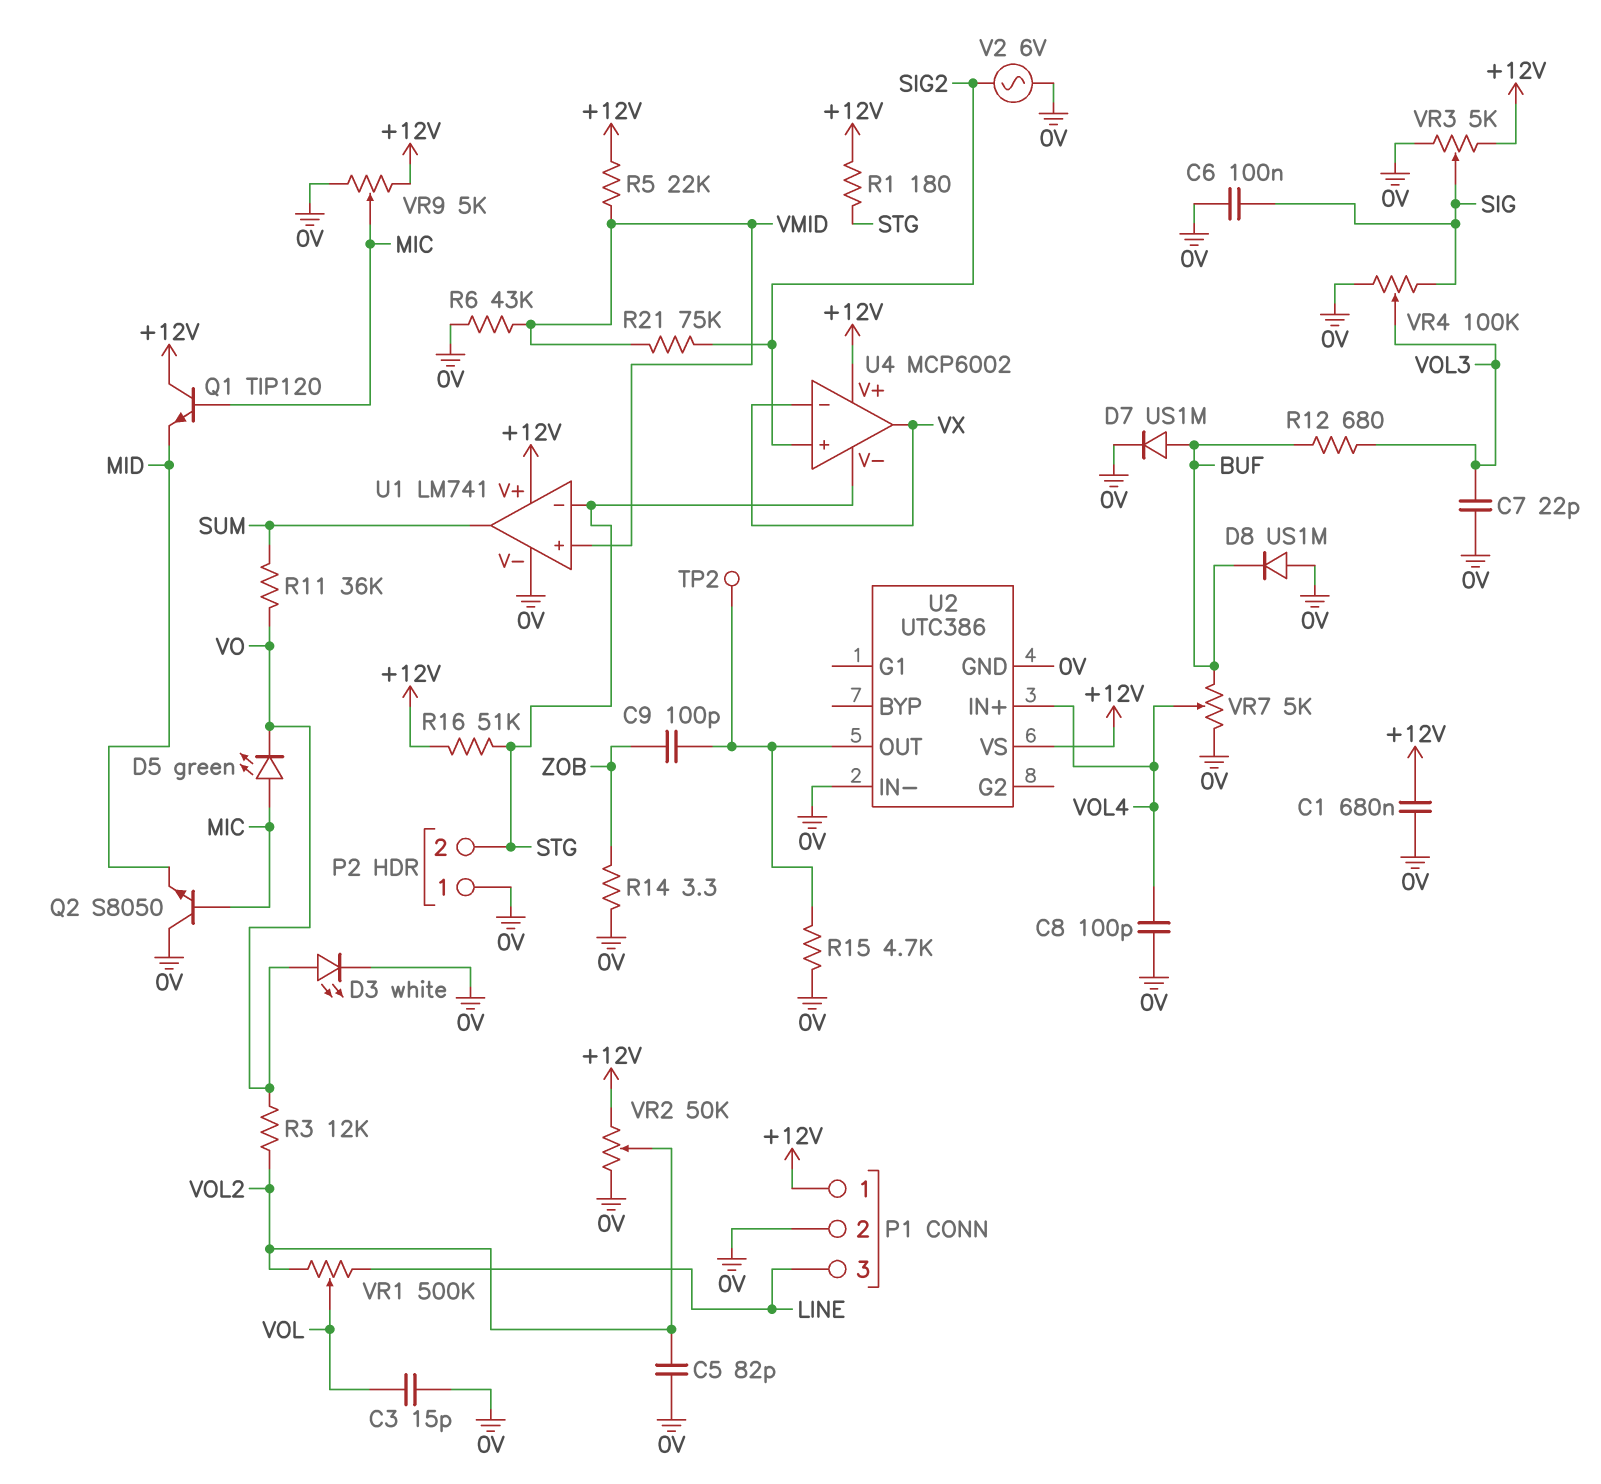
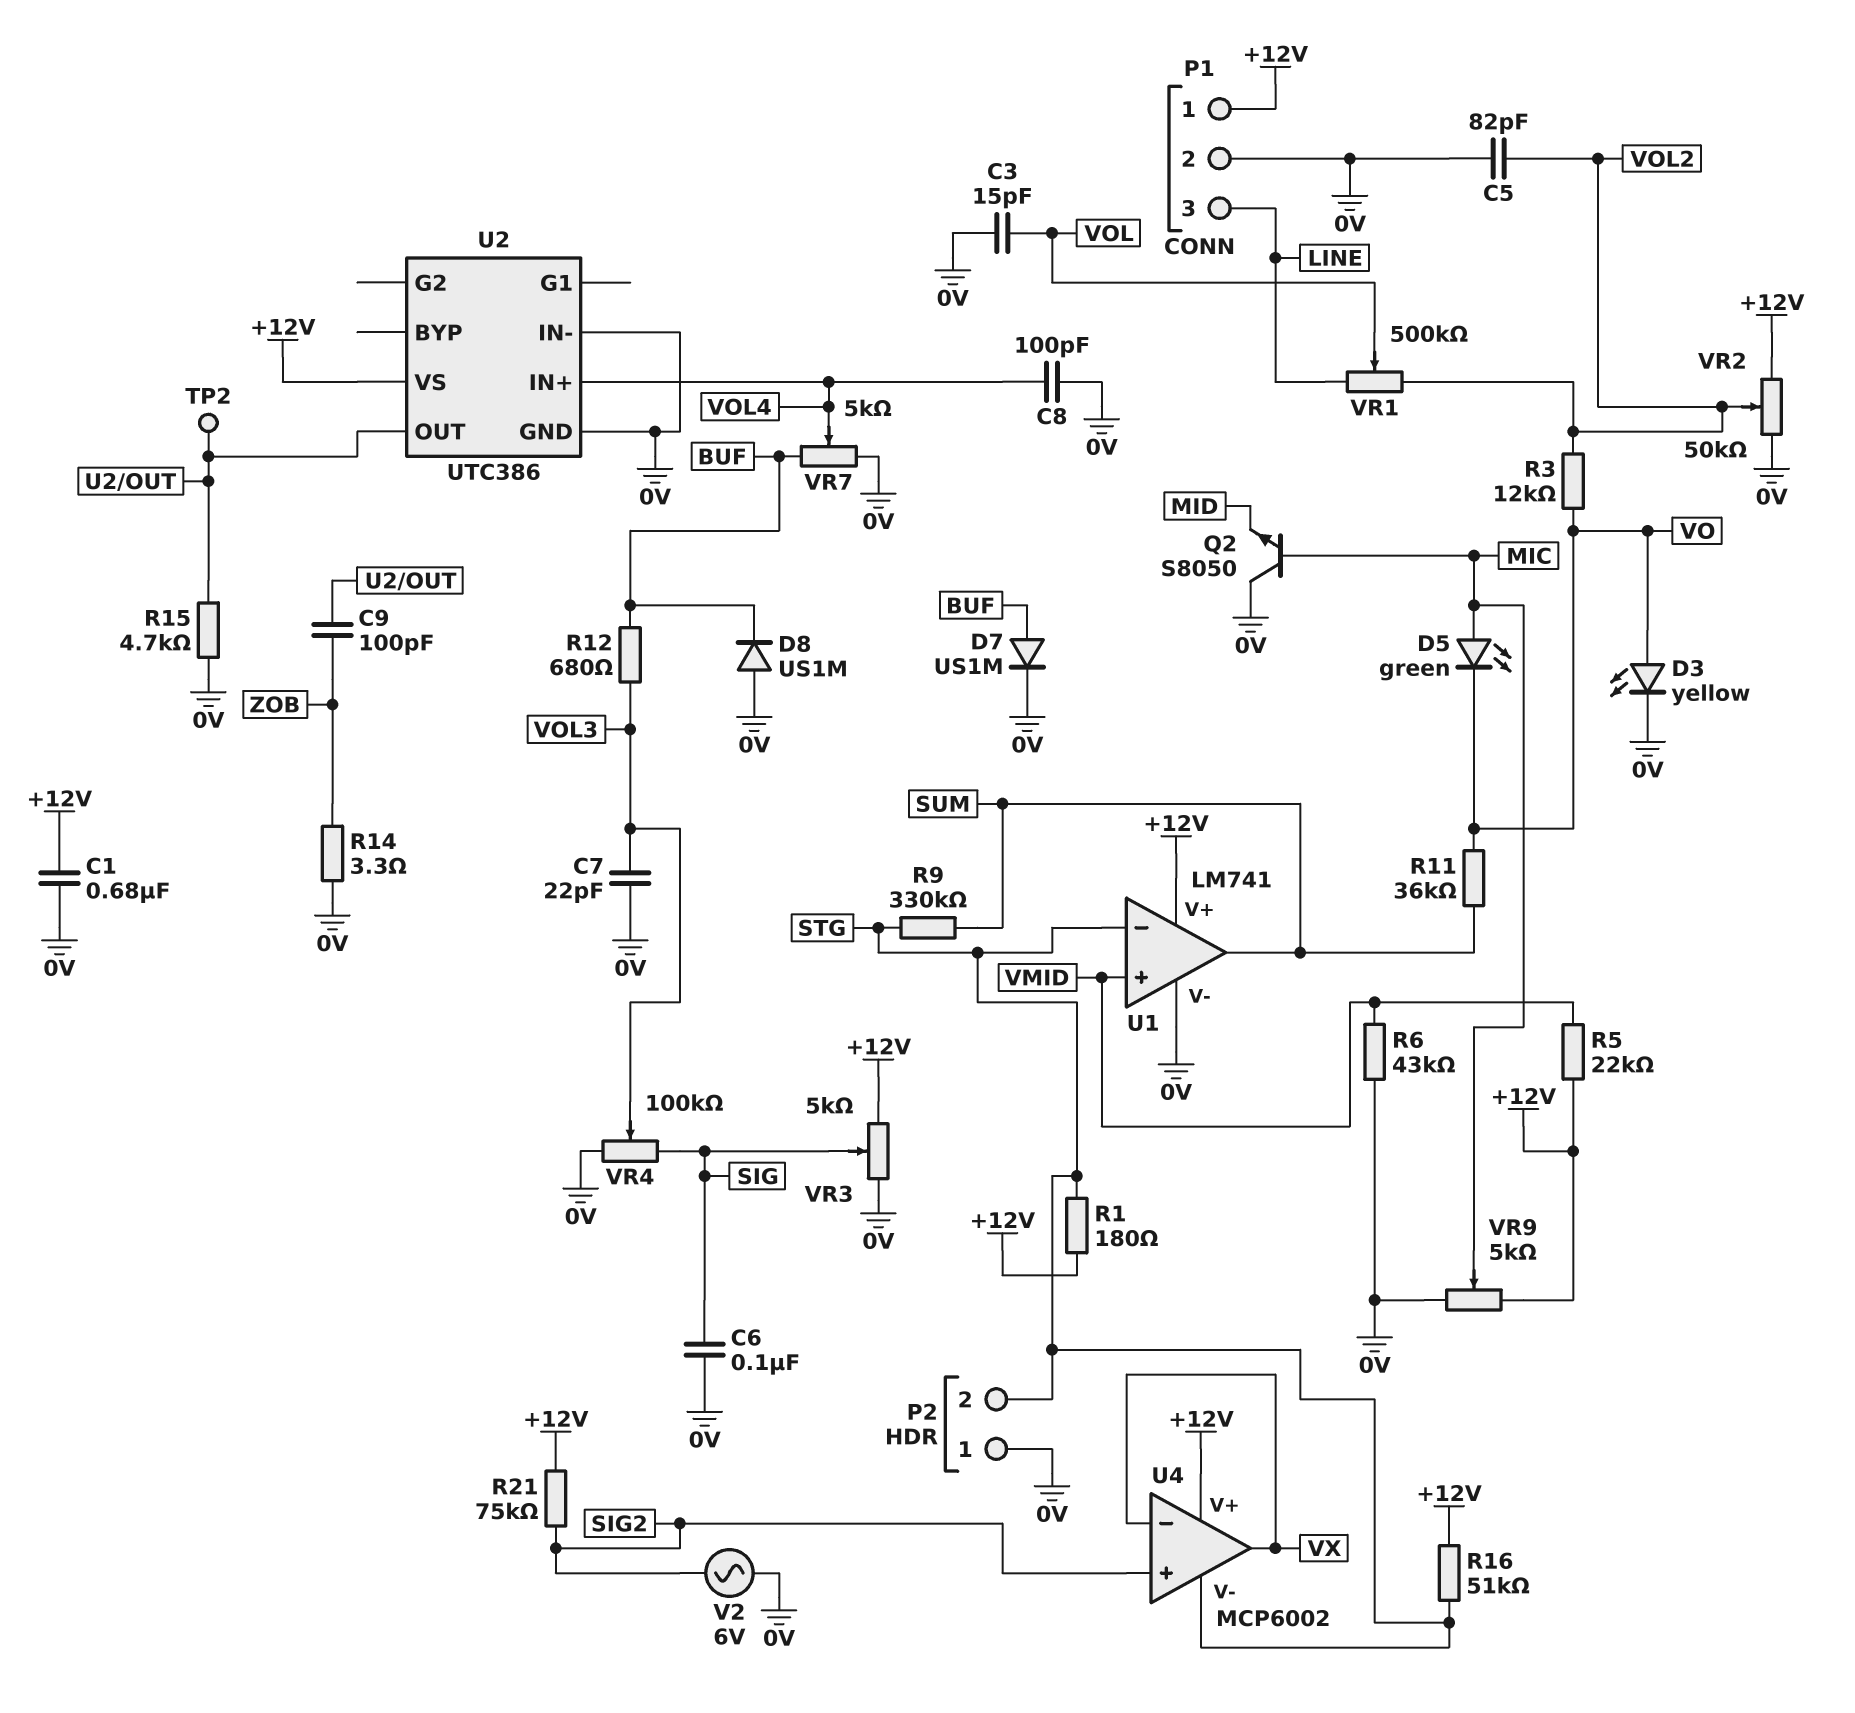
D3: LED white (A VO, K 0V) -> LED yellow (A VO, K 0V)
Q1: NPN TIP120 (B MIC, C +12V, E MID) -> none
R9: none -> 330k (STG, SUM)
R21: 75k (SIG2, VMID) -> 75k (+12V, SIG2)

